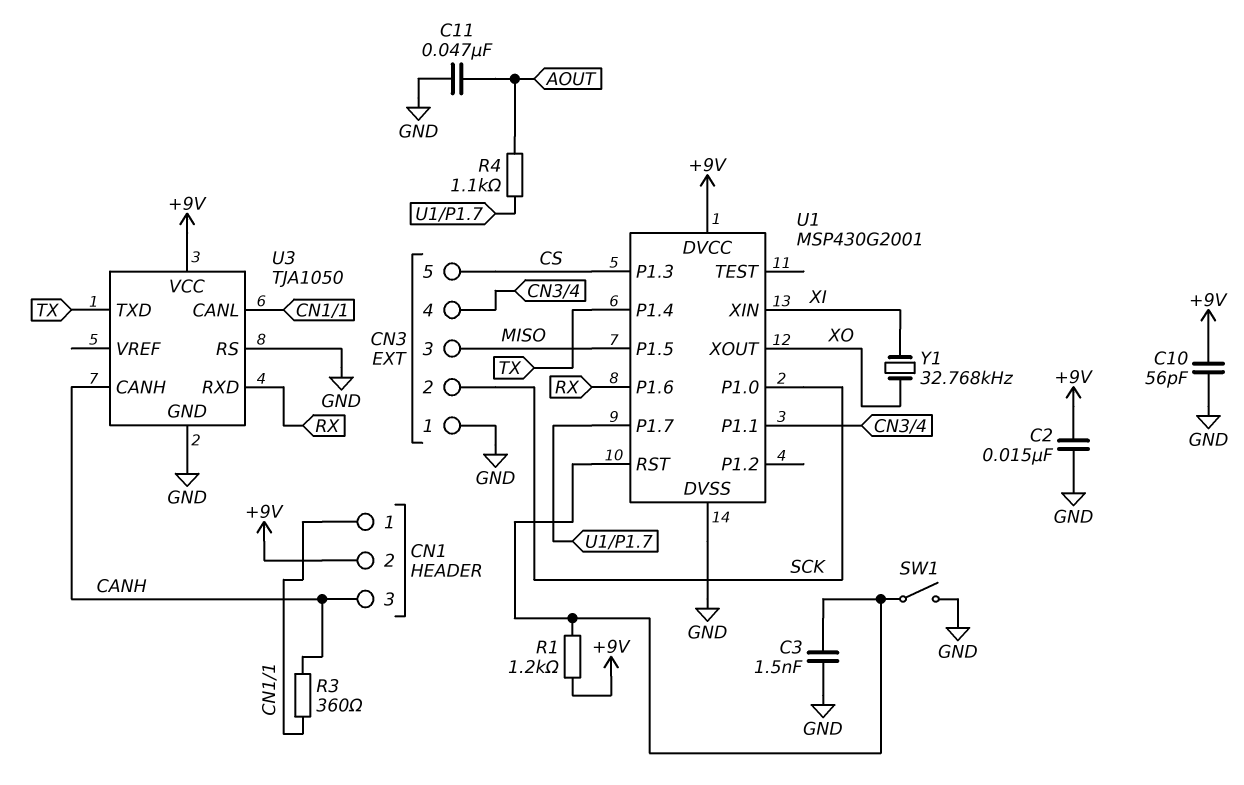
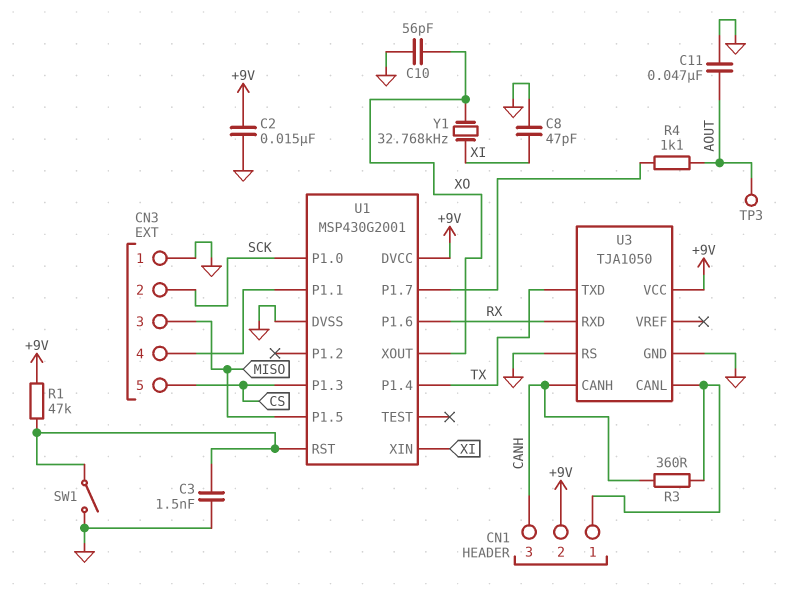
C8: none -> 47pF (GND, XI)
C10: 56pF (+9V, GND) -> 56pF (GND, XO)
R1: 1.2k (+9V, U1/RST) -> 47k (+9V, U1/RST)
TP3: none -> test point (AOUT)

